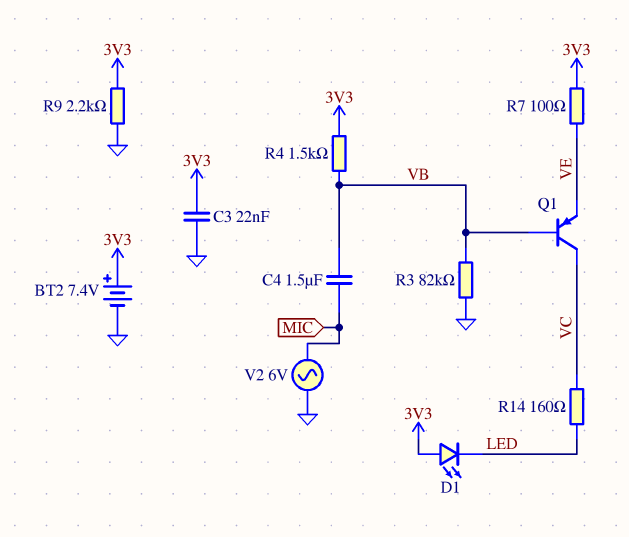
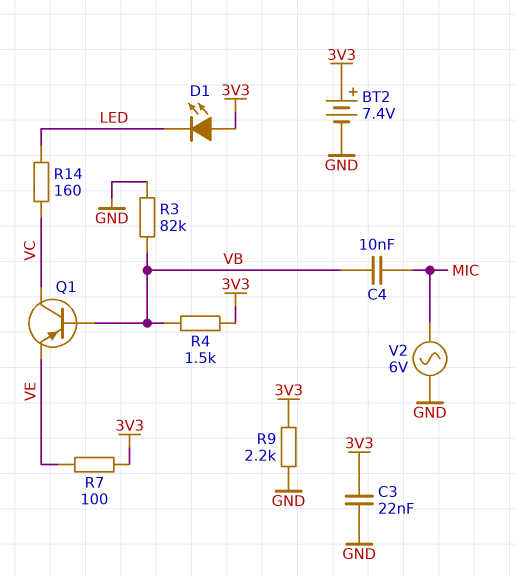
C4: 1.5uF (MIC, VB) -> 10nF (MIC, VB)

